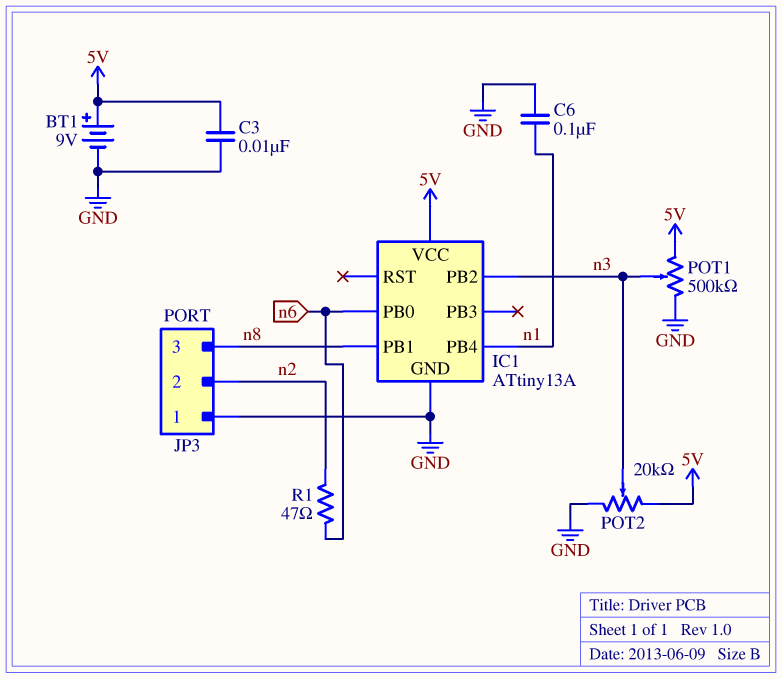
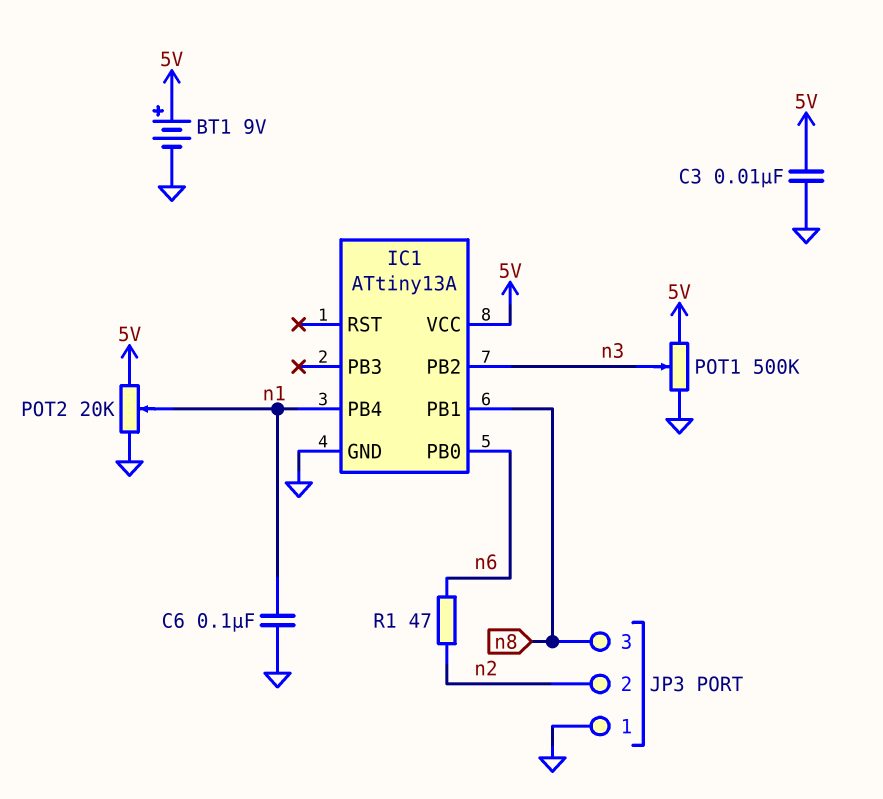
POT2: 20k (5V, GND, wiper n3) -> 20k (5V, GND, wiper n1)

